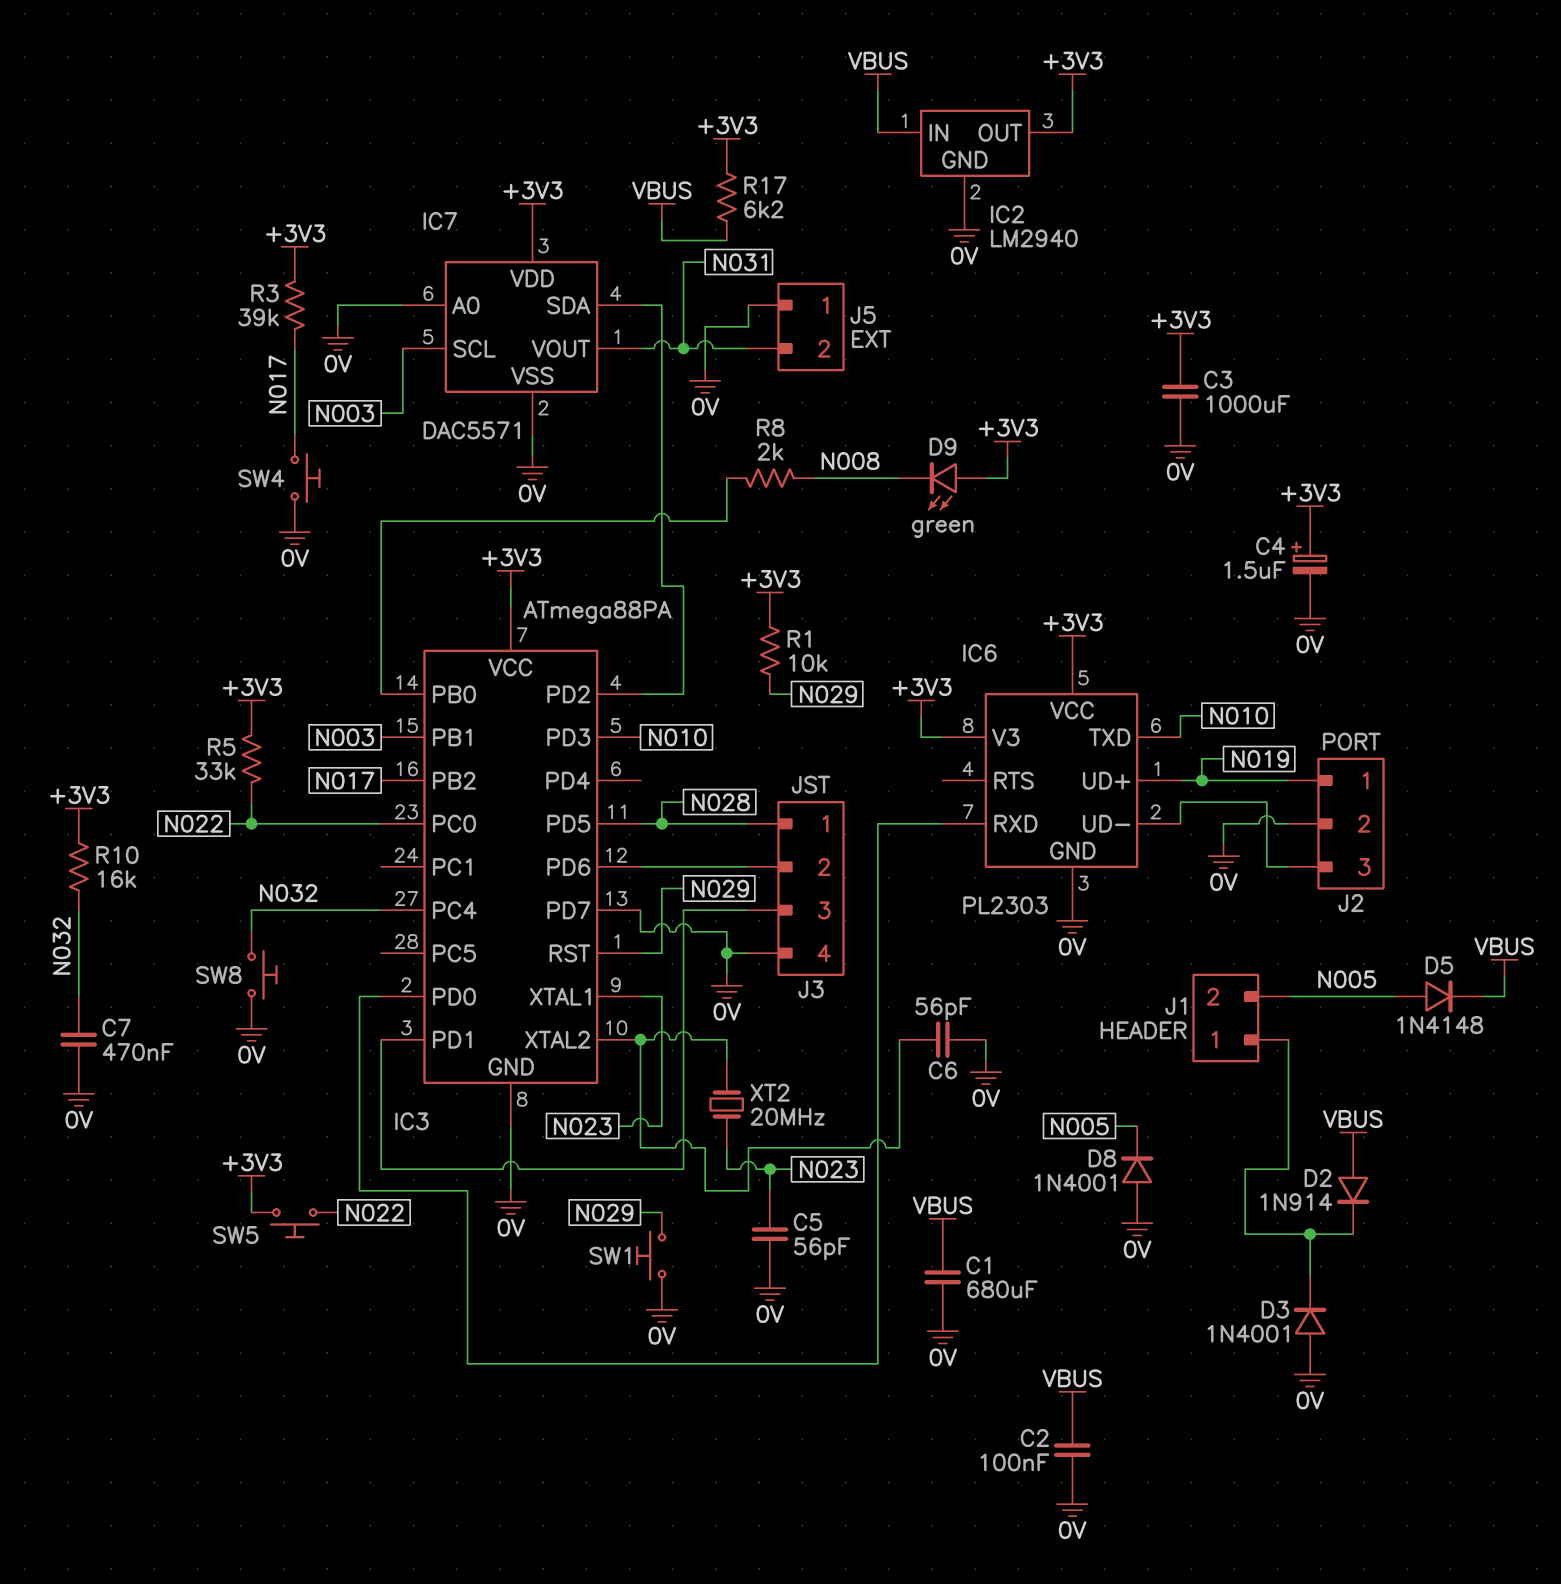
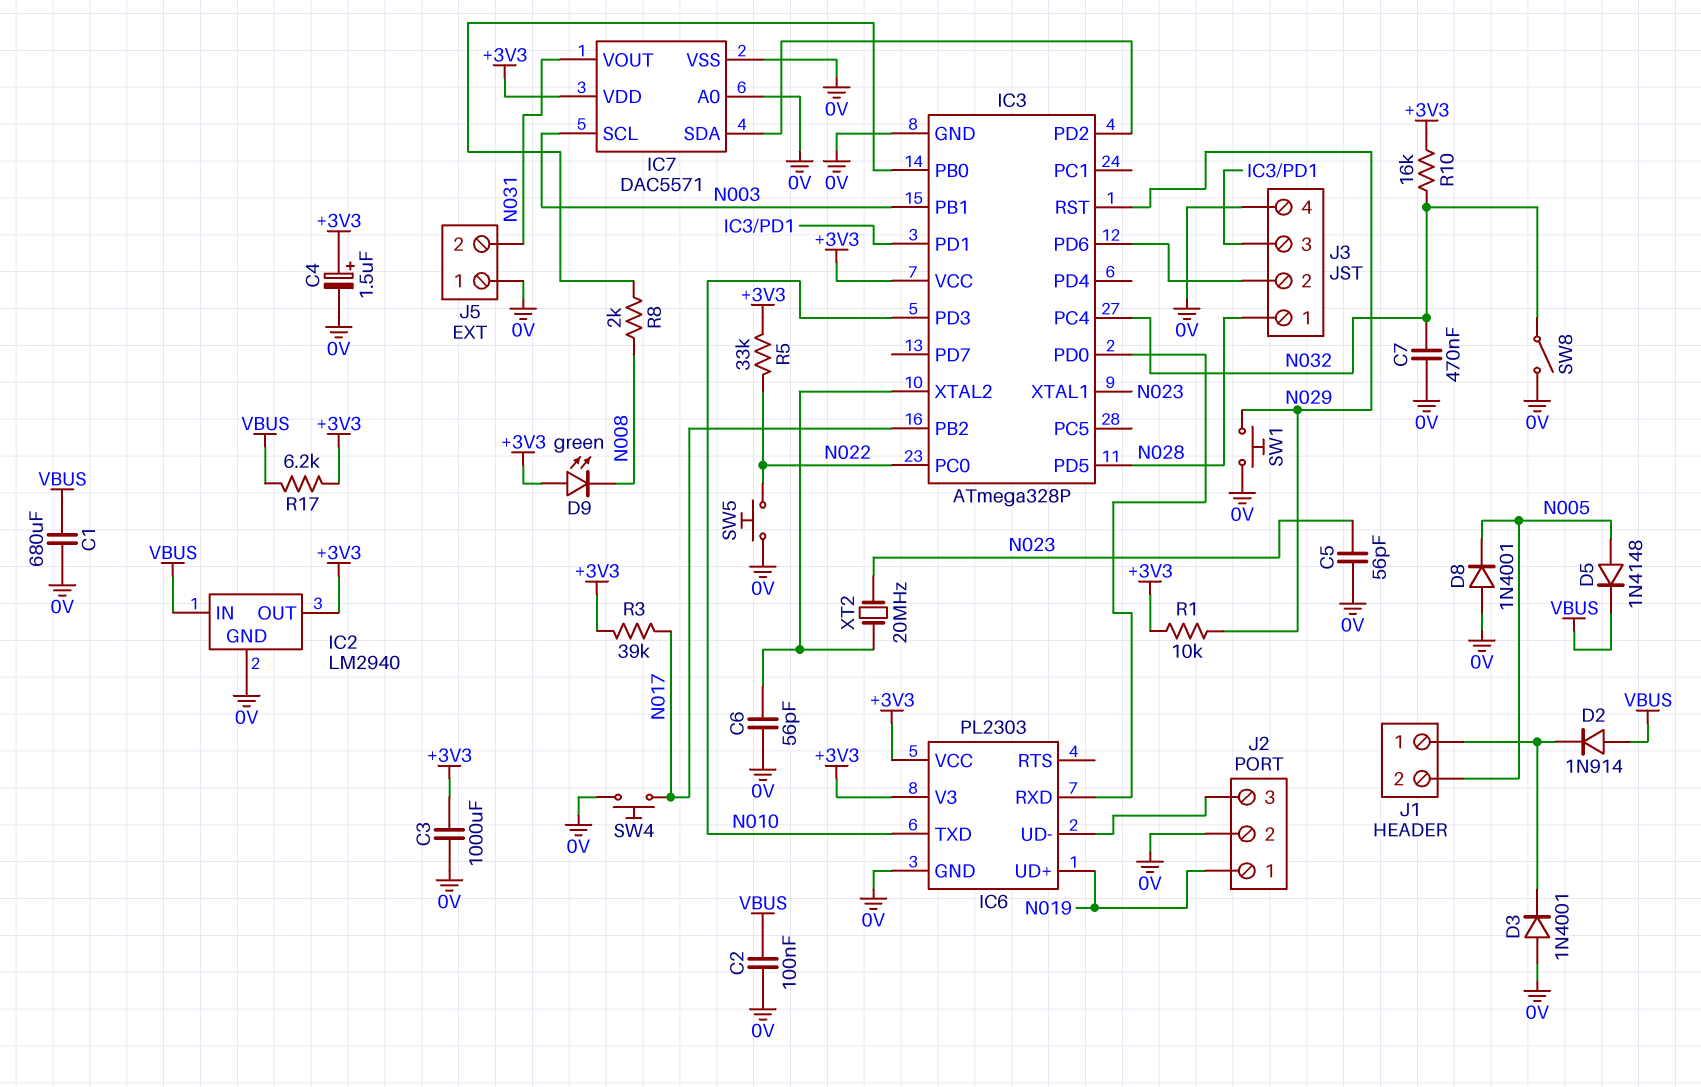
IC3: ATmega88PA -> ATmega328P
IC3 pin PD7: 0V -> none
SW5: button (+3V3, N022) -> button (0V, N022)
SW8: button (0V, N032) -> switch (0V, N032)

